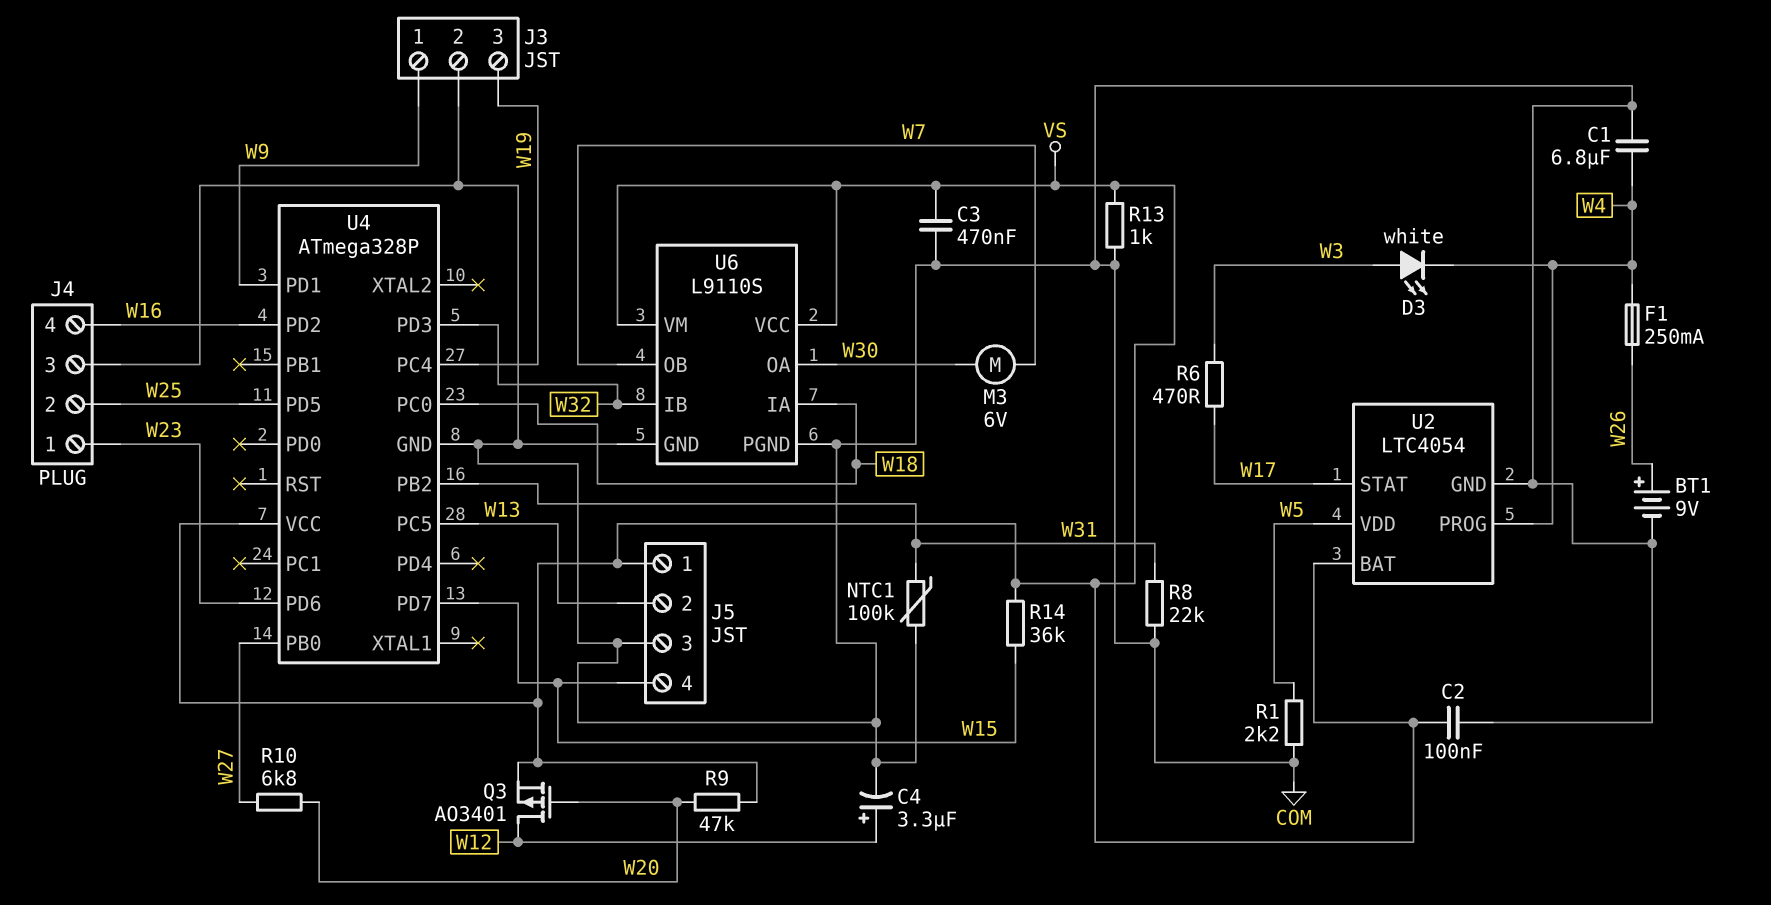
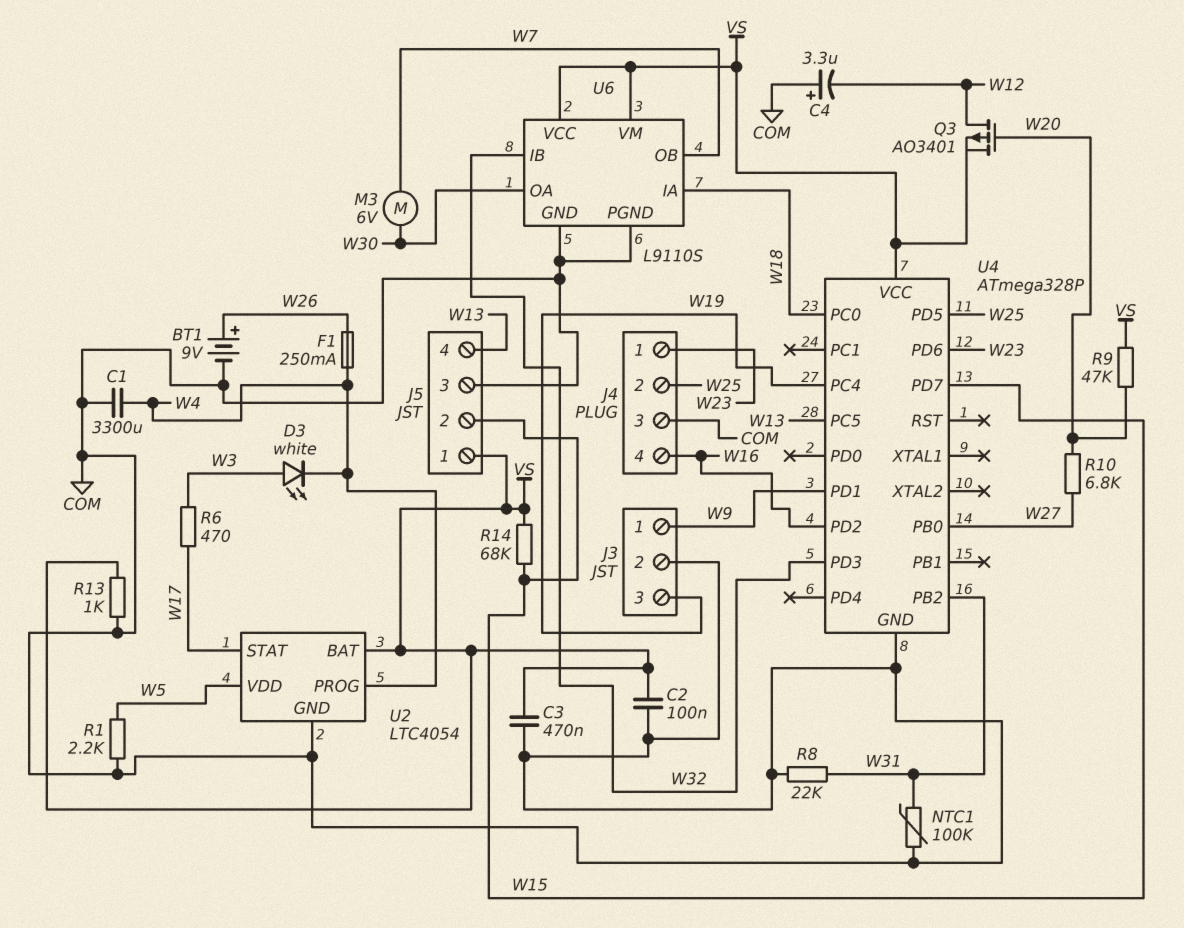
C1: 6.8uF (COM, W4) -> 3300uF (COM, W4)
C4: 3.3uF (plus W12, minus COM) -> 3.3uF (plus COM, minus W12)
J5 pin 2: W13 -> W15
J5 pin 4: W15 -> W13
R14: 36k (VS, W15) -> 68k (VS, W15)

